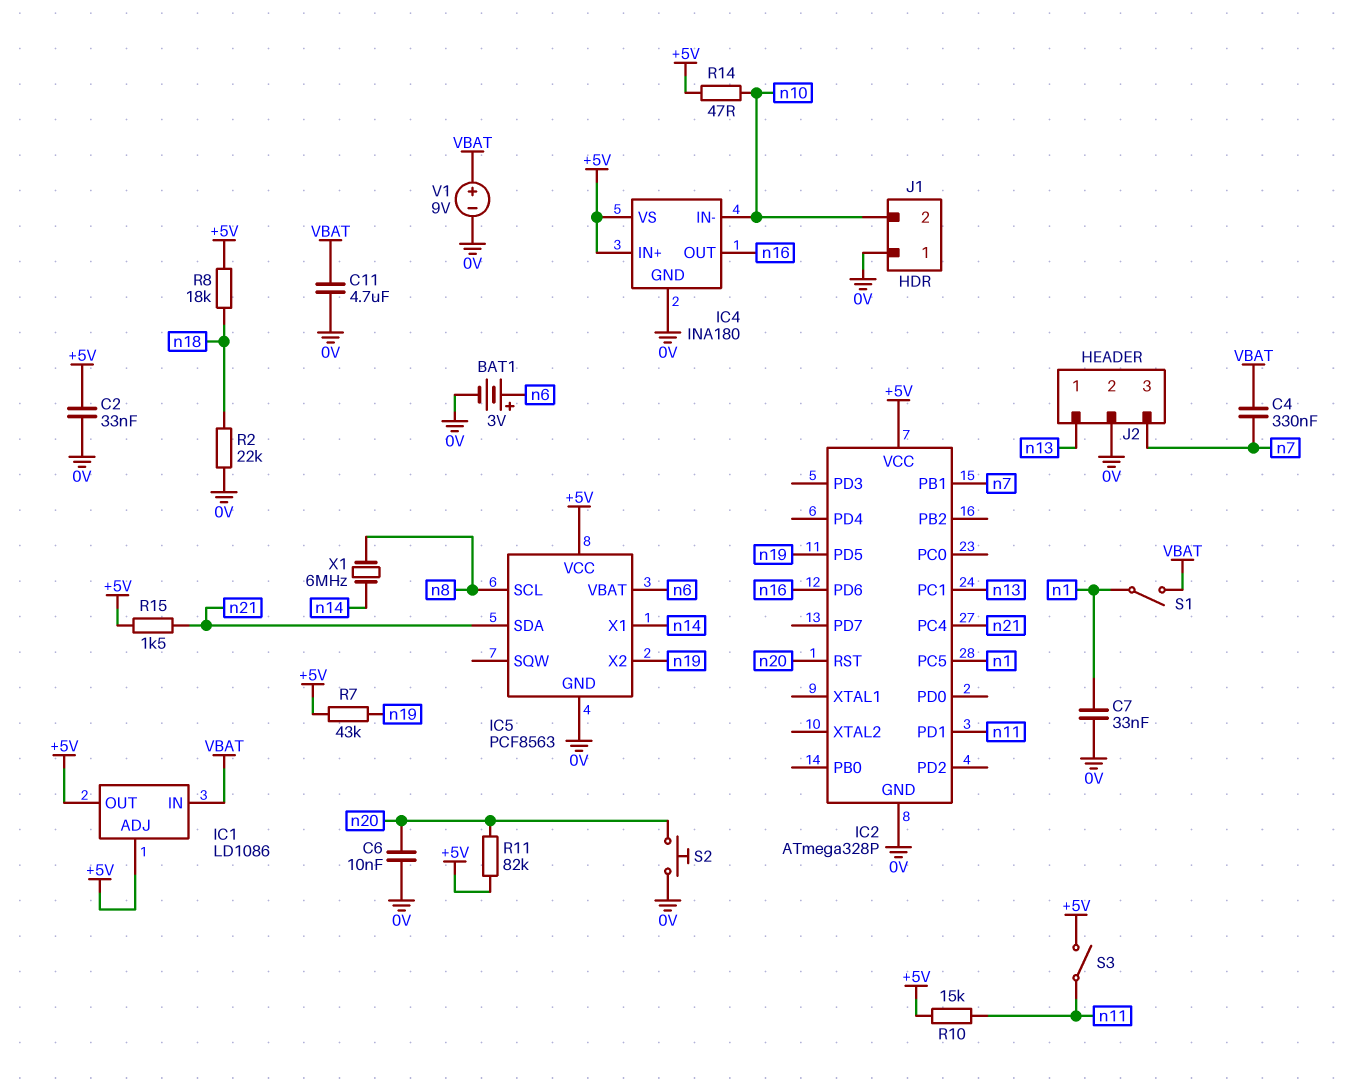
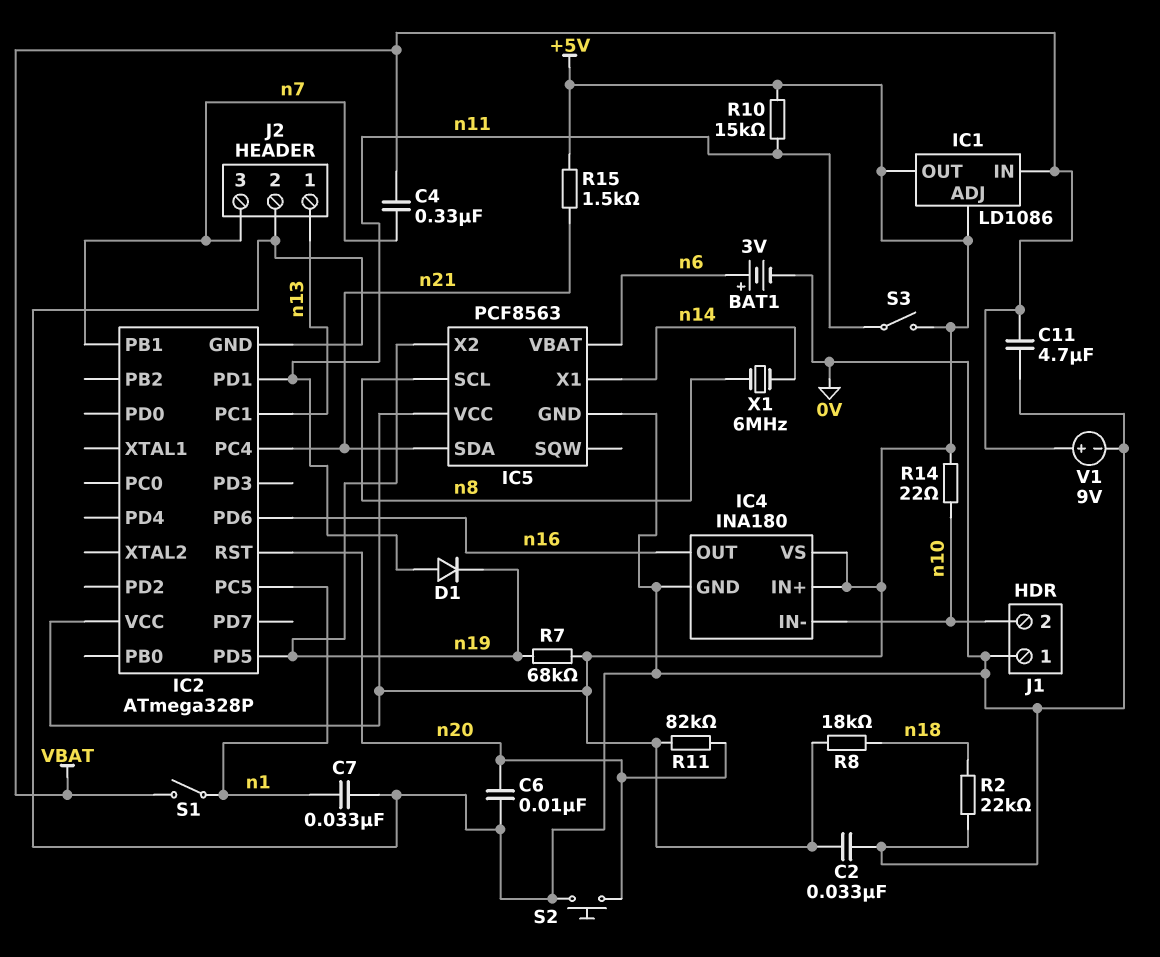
D1: none -> diode (A n11, K n19)
R7: 43k (+5V, n19) -> 68k (+5V, n19)
R14: 47 (+5V, n10) -> 22 (+5V, n10)

